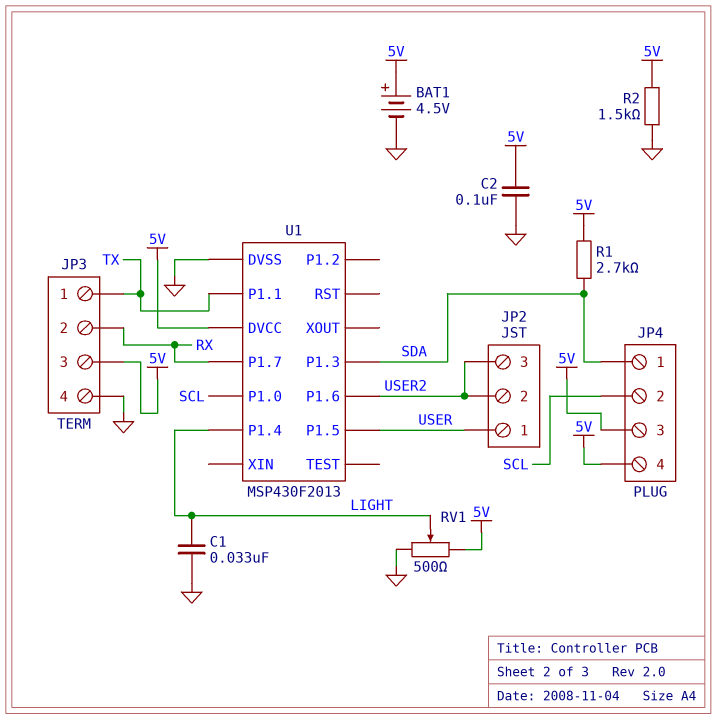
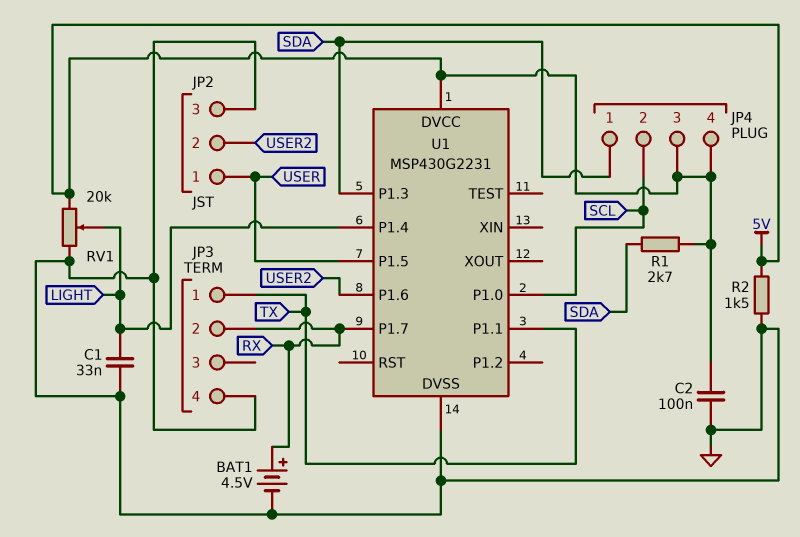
BAT1: 4.5V (plus 5V, minus GND) -> 4.5V (plus RX, minus GND)
JP2 pin 3: USER2 -> GND
JP3 pin 3: 5V -> none
RV1: 500 (5V, GND, wiper LIGHT) -> 20k (5V, GND, wiper LIGHT)
U1: MSP430F2013 -> MSP430G2231

